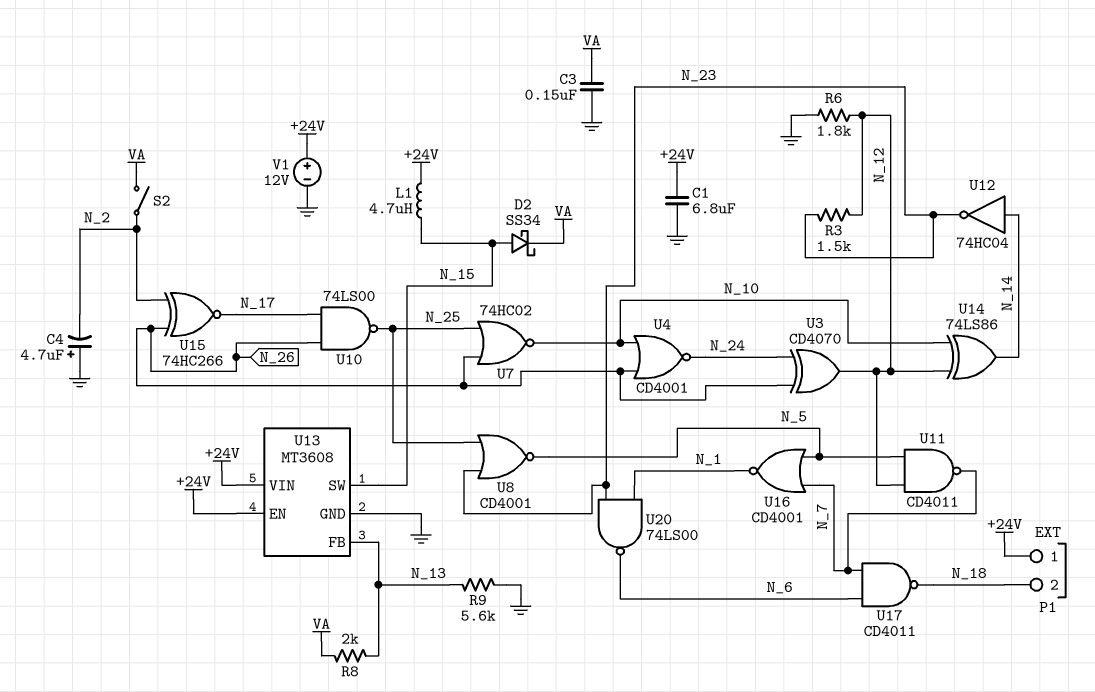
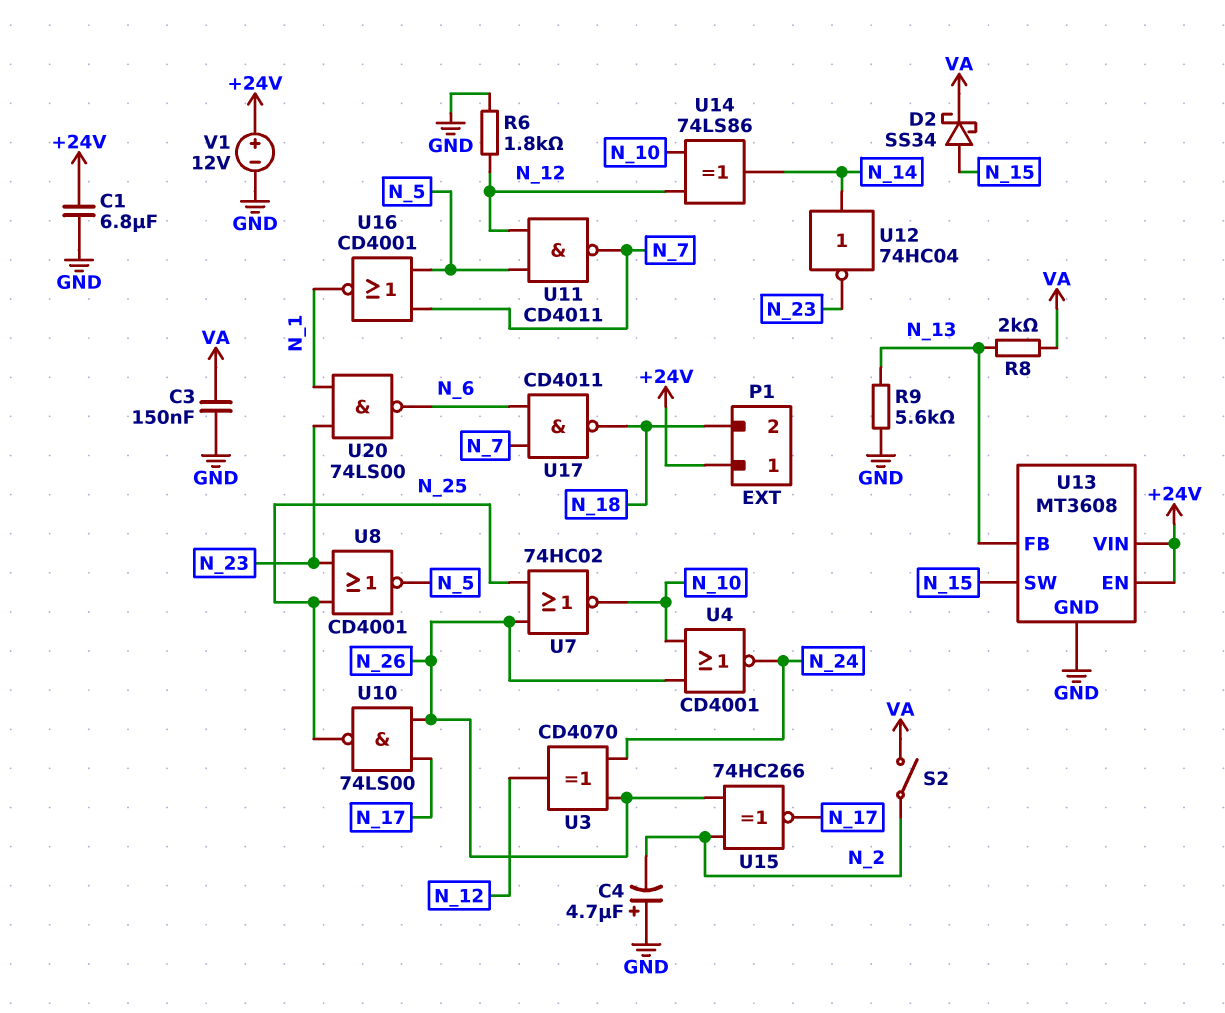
L1: 4.7uH (+24V, N_15) -> none
R3: 1.5k (N_12, N_23) -> none

